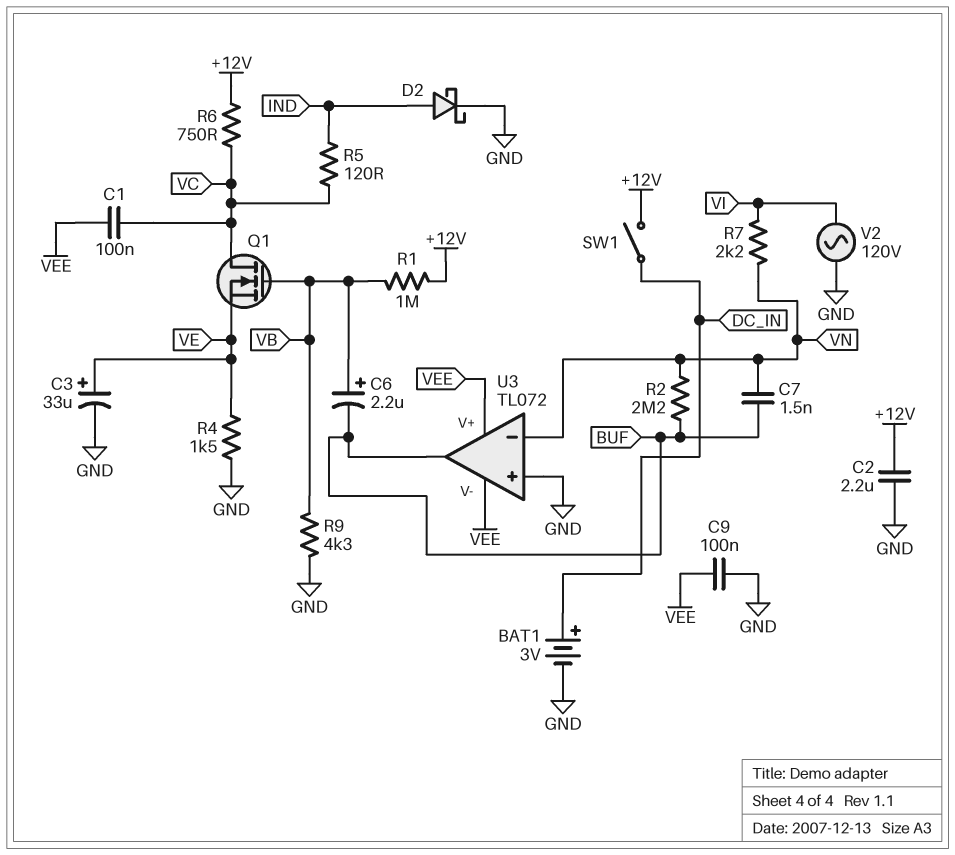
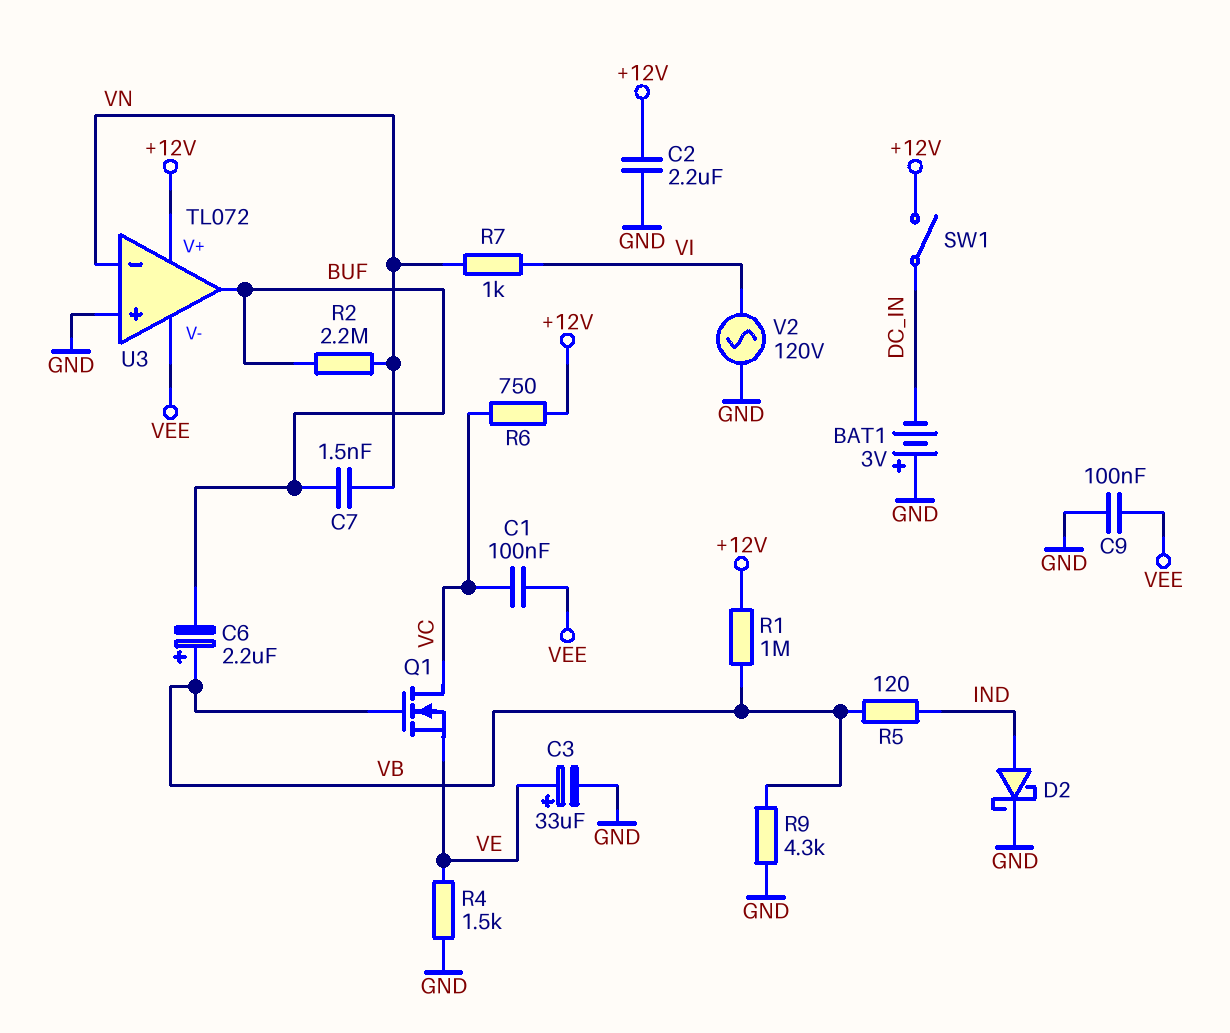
BAT1: 3V (plus DC_IN, minus GND) -> 3V (plus GND, minus DC_IN)
R5: 120 (IND, VC) -> 120 (IND, VB)
R7: 2.2k (VI, VN) -> 1k (VI, VN)
U3 pin V+: VEE -> +12V

